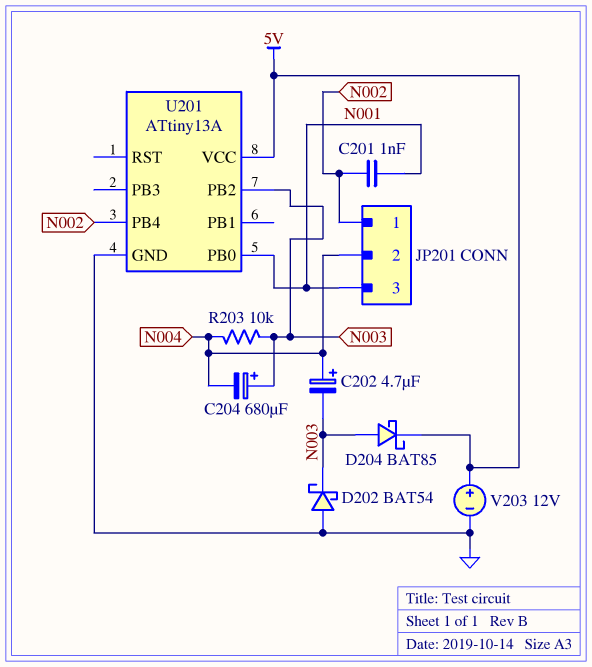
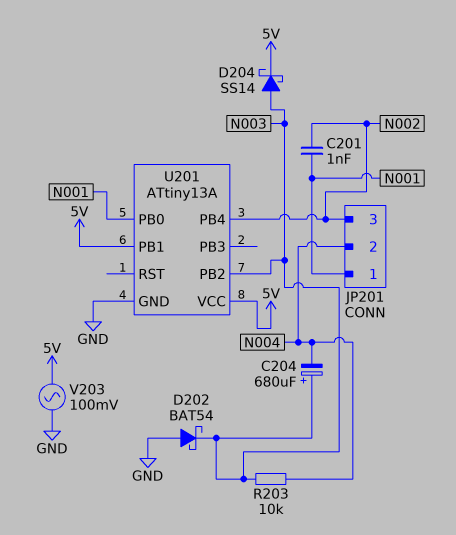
C202: 4.7uF (plus N004, minus N003) -> none
D204: schottky BAT85 (A N003, K 5V) -> schottky SS14 (A N003, K 5V)
JP201 pin 1: N002 -> N001
JP201 pin 3: N001 -> N002
U201 pin PB1: none -> 5V
V203: 12V (plus 5V, minus GND) -> AC 100mV (5V, GND)

